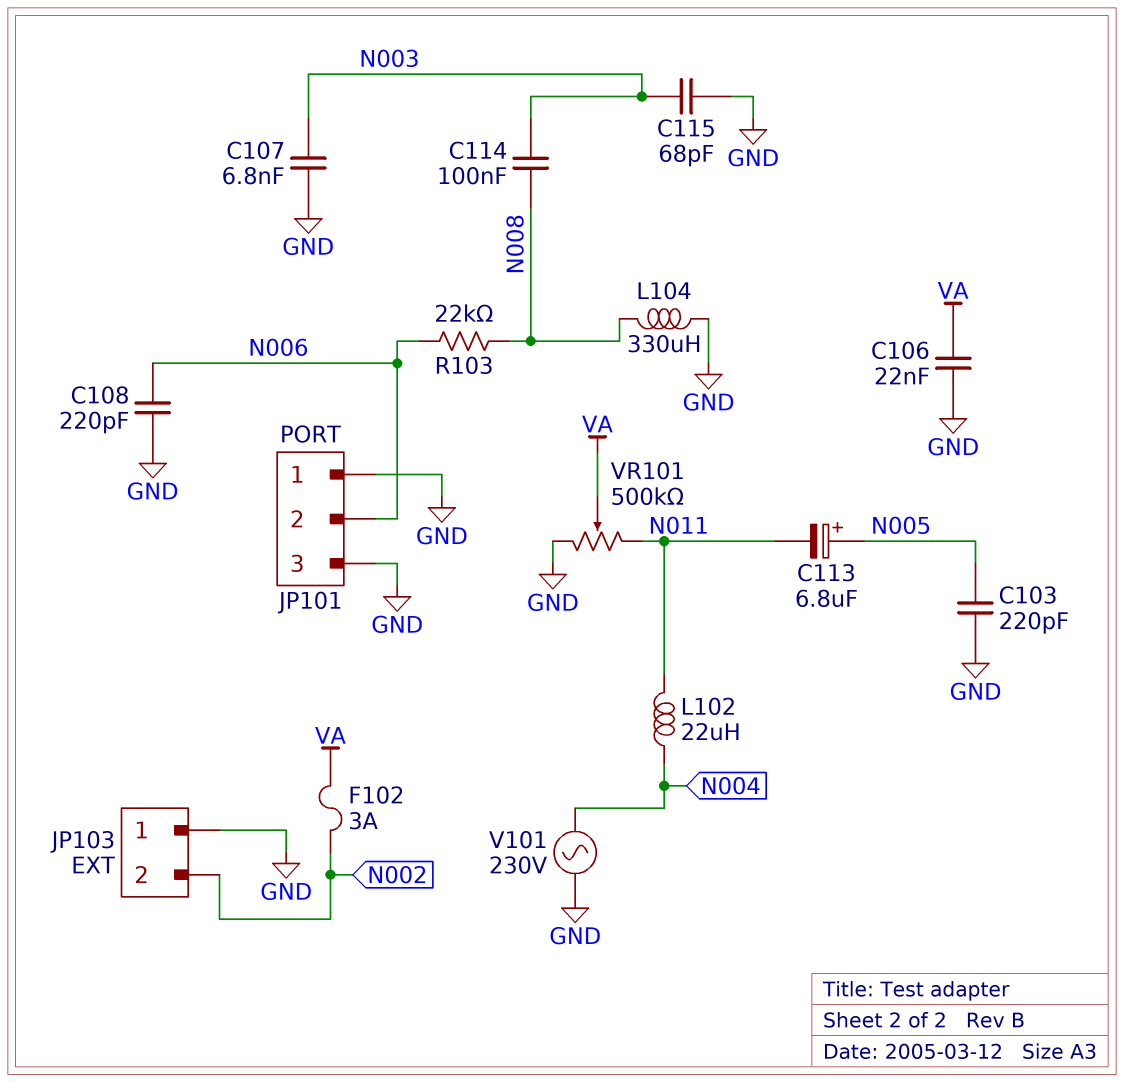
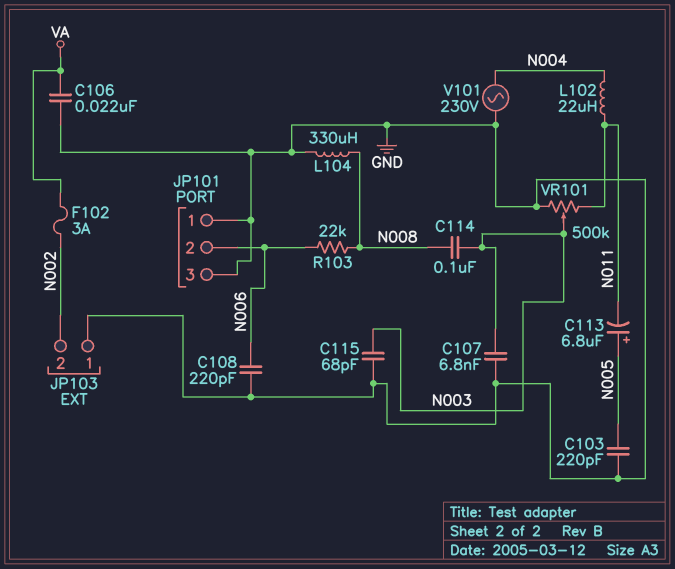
VR101: 500k (GND, N011, wiper VA) -> 500k (GND, N011, wiper N003)

